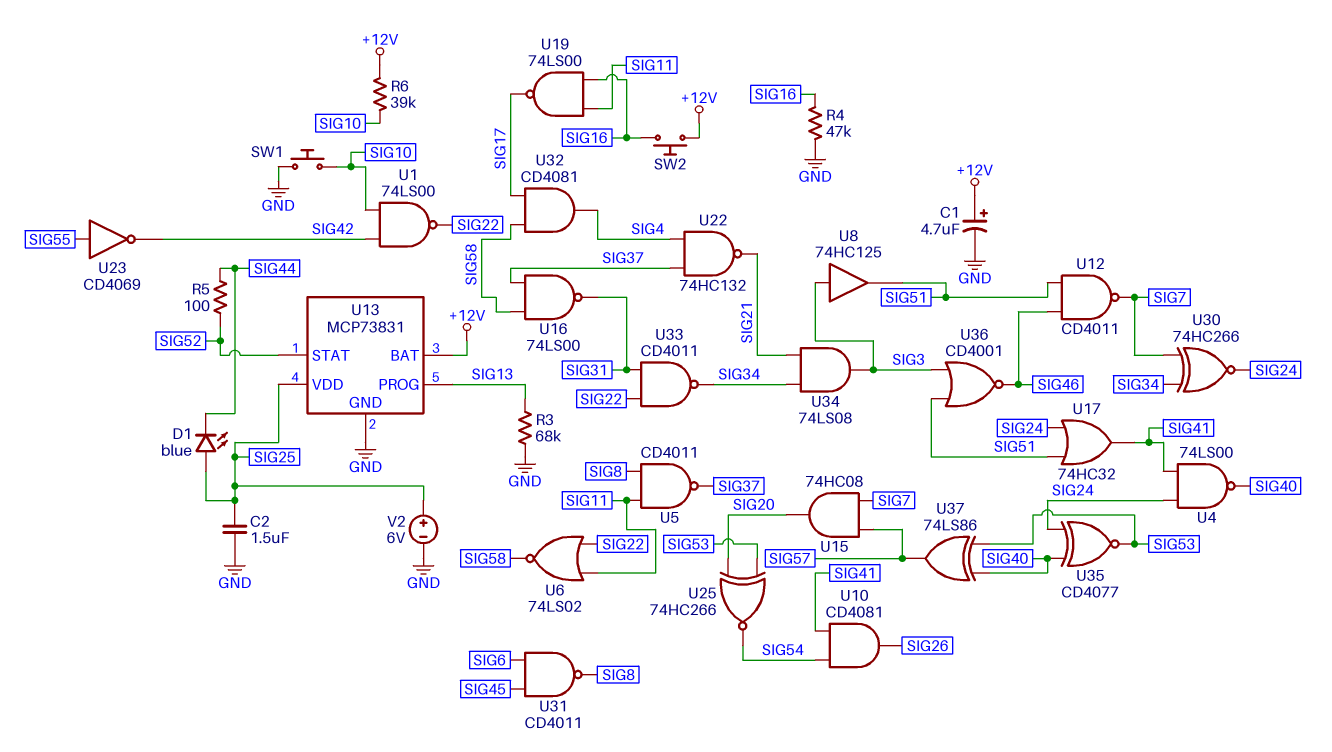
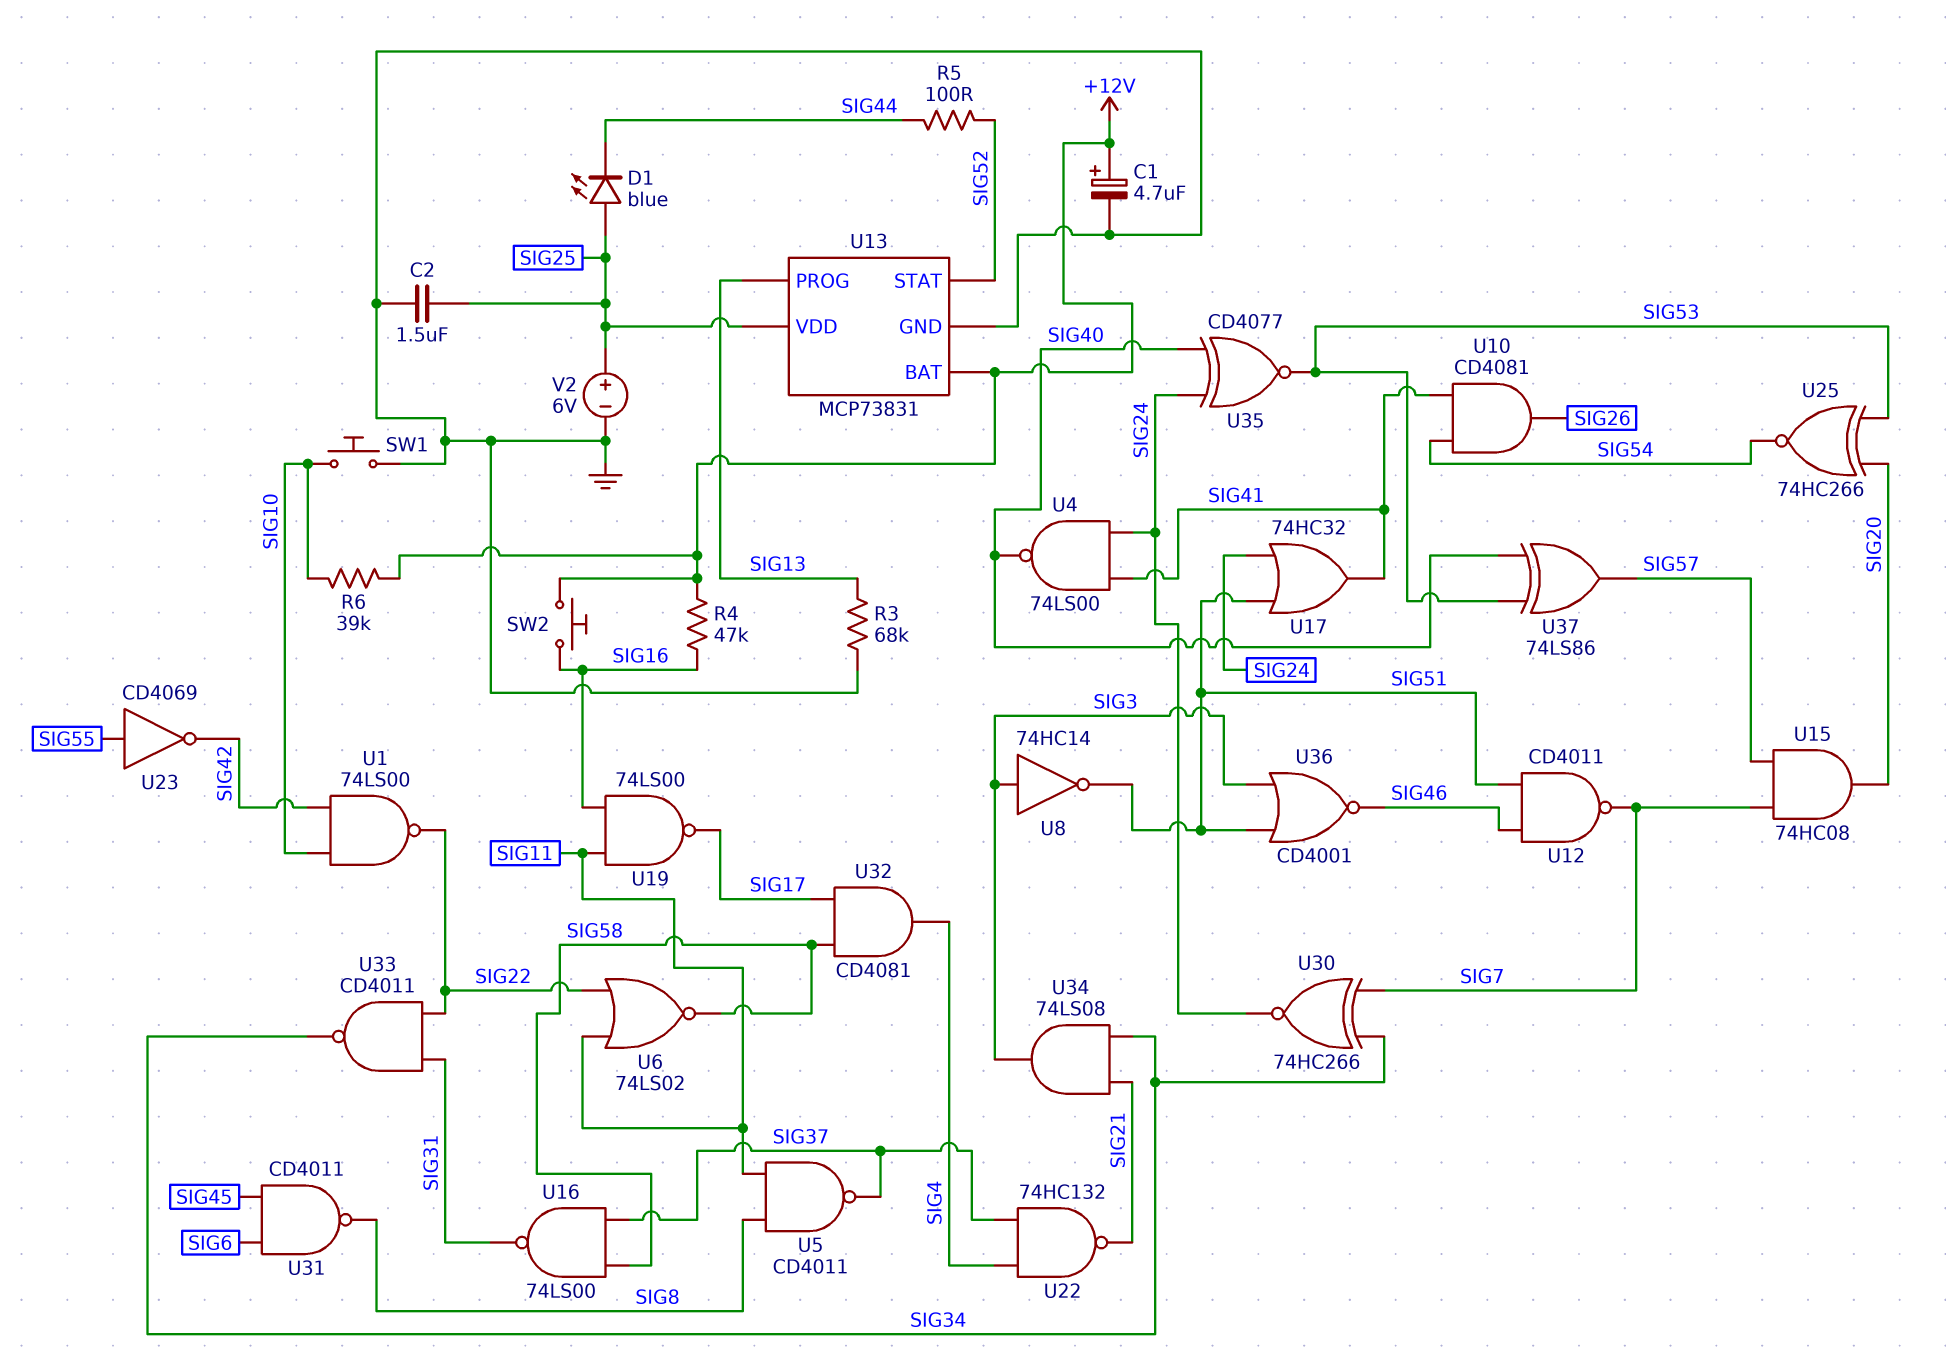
R4: 47k (GND, SIG16) -> 47k (+12V, SIG16)
U8: buffer 74HC125 (in SIG3, out SIG51) -> NOT 74HC14 (in SIG3, out SIG51)

